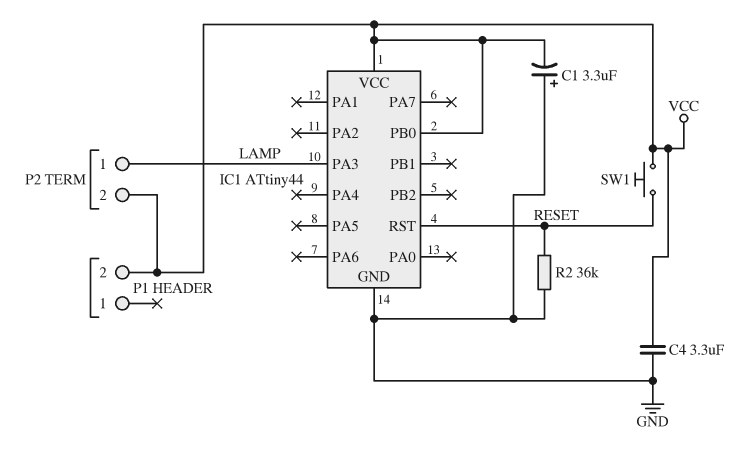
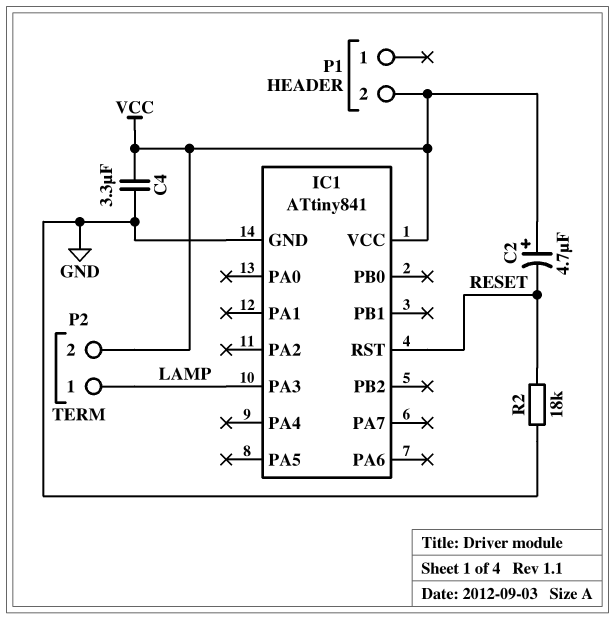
C1: 3.3uF (plus GND, minus VCC) -> none
C2: none -> 4.7uF (plus VCC, minus RESET)
IC1: ATtiny44 -> ATtiny841
IC1 pin PB0: VCC -> none
R2: 36k (GND, RESET) -> 18k (GND, RESET)
SW1: button (RESET, VCC) -> none

